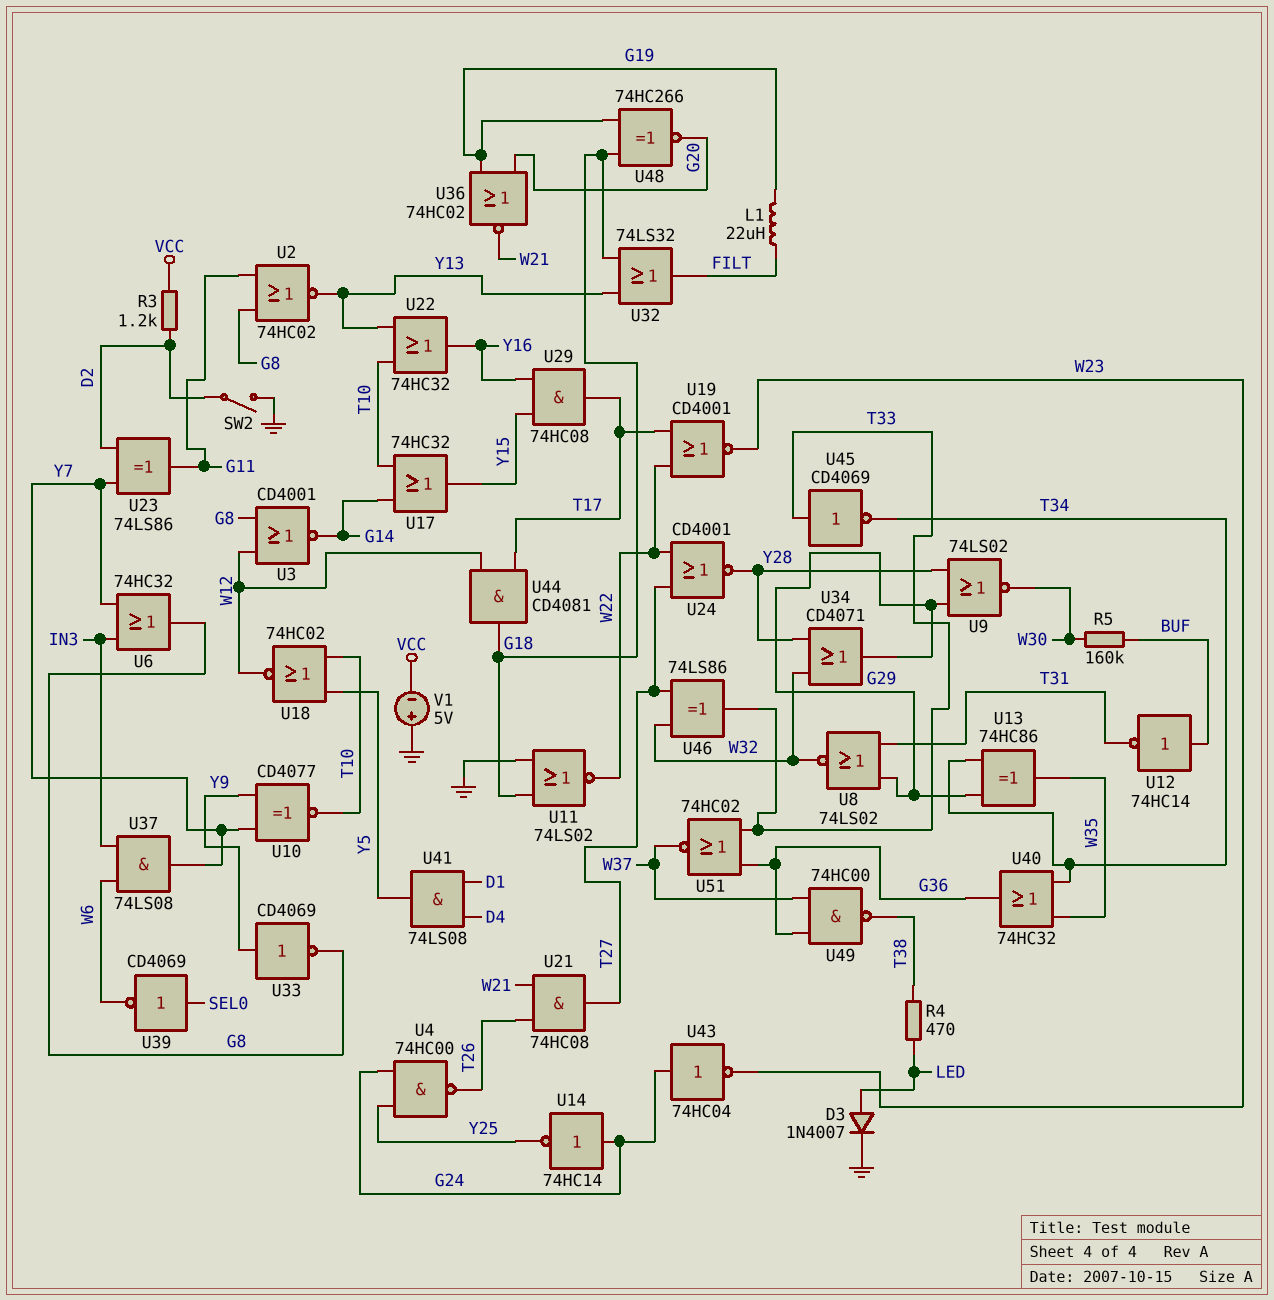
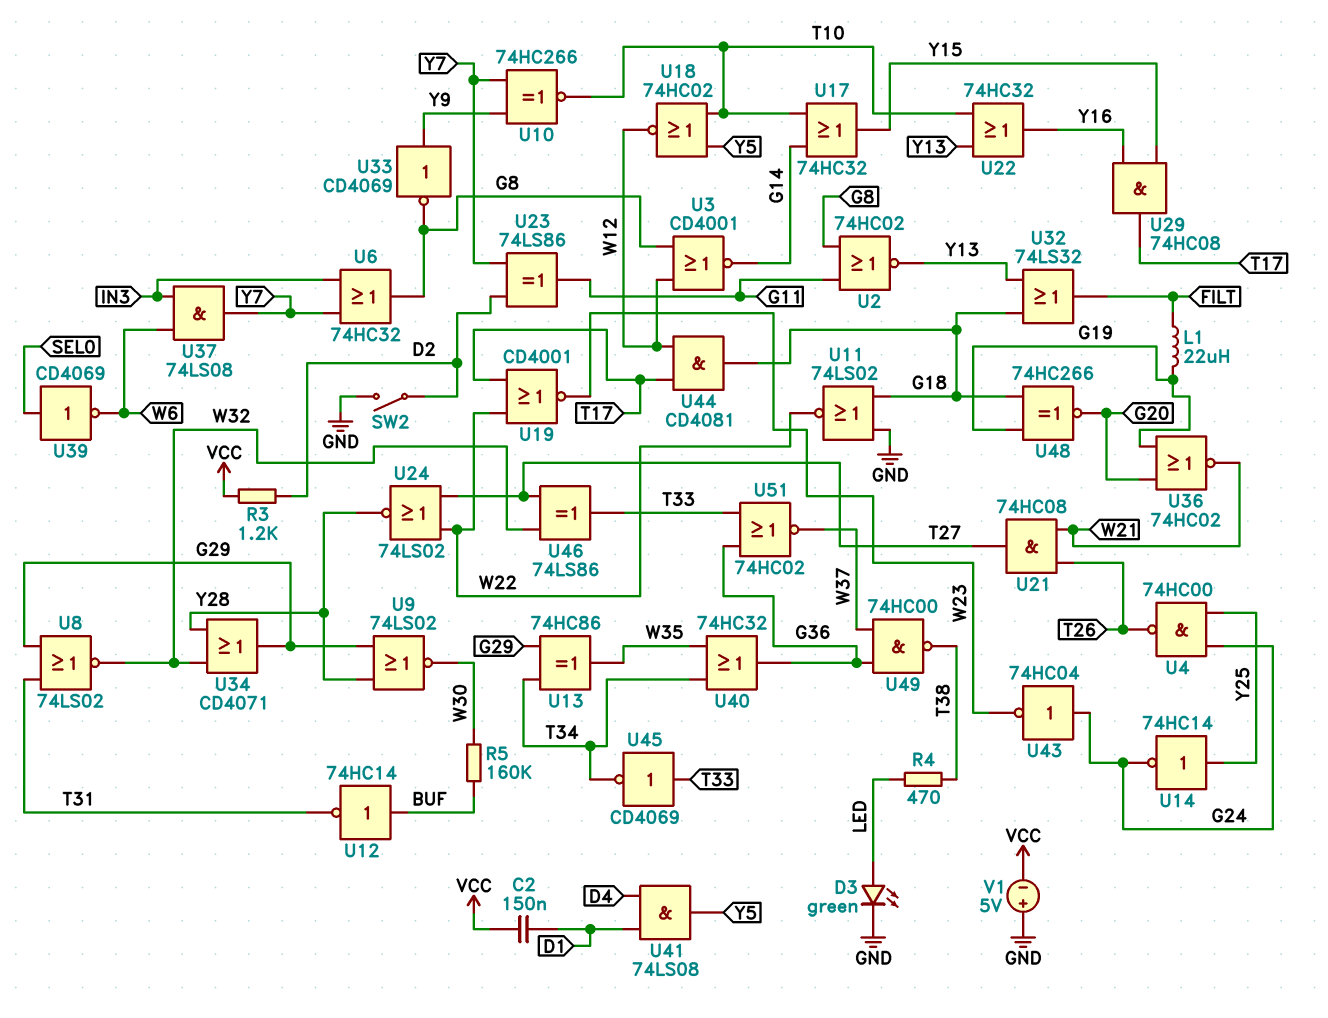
C2: none -> 150nF (D1, VCC)
D3: diode 1N4007 (A LED, K GND) -> LED green (A LED, K GND)
U10: XNOR CD4077 (in Y7, in Y9, out T10) -> XNOR 74HC266 (in Y7, in Y9, out T10)
U14: NOT 74HC14 (in G24, out Y25) -> NOT 74HC14 (in Y25, out G24)
U24: NOR CD4001 (in T27, in W22, out Y28) -> NOR 74LS02 (in T27, in W22, out Y28)

